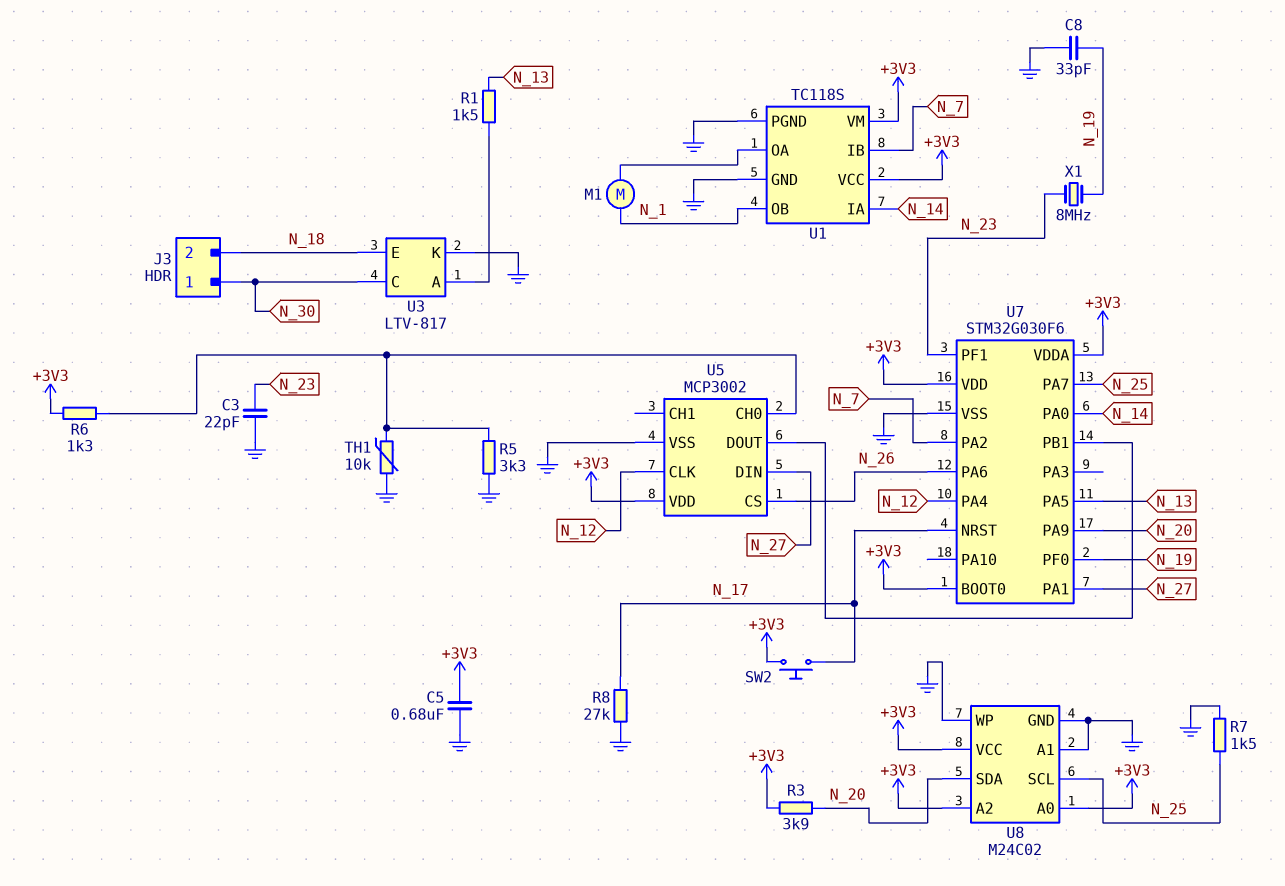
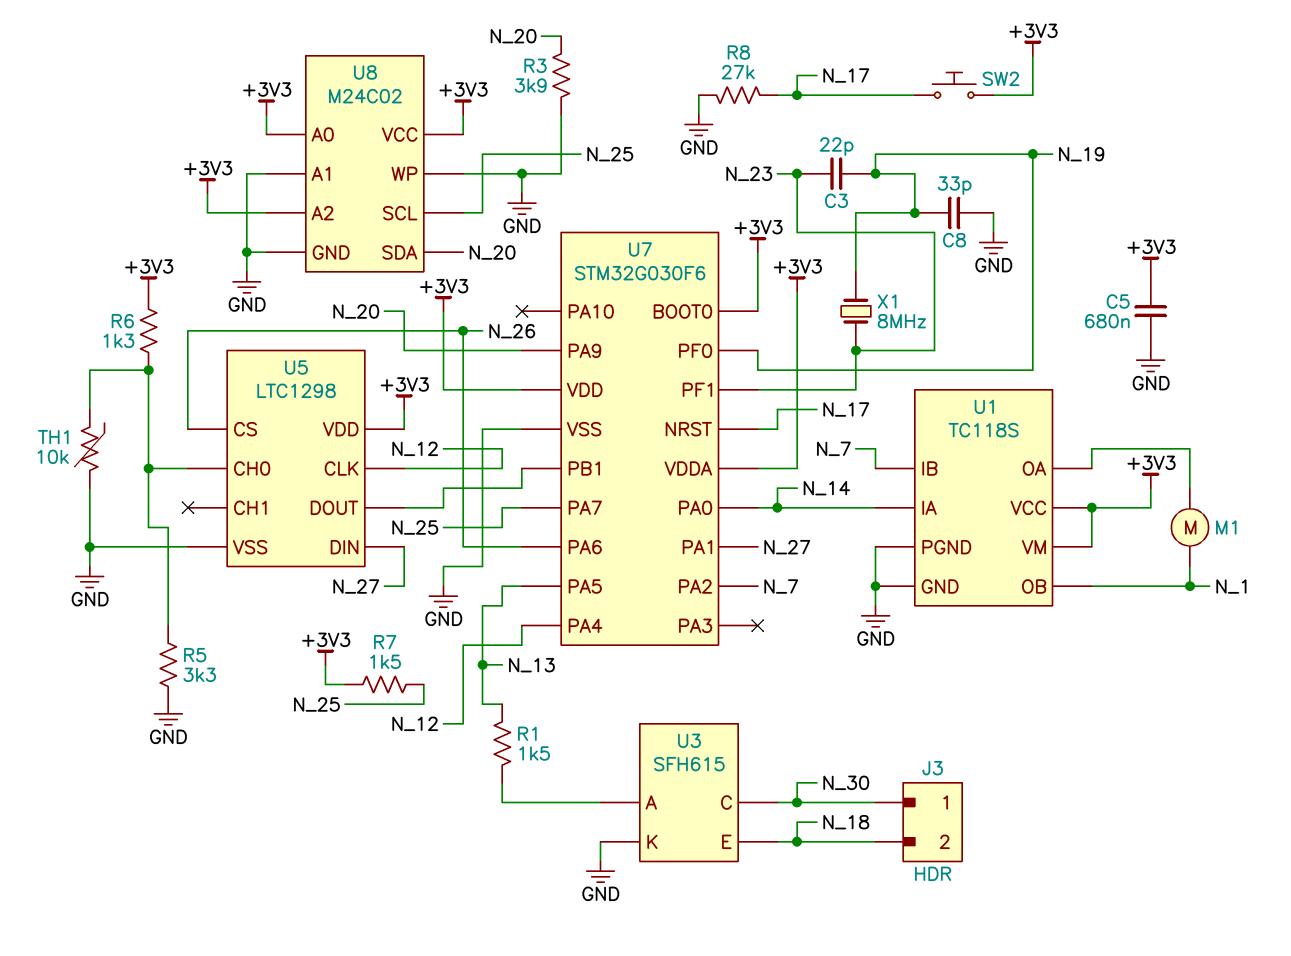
C3: 22pF (GND, N_23) -> 22pF (N_19, N_23)
R3: 3.9k (+3V3, N_20) -> 3.9k (GND, N_20)
R7: 1.5k (GND, N_25) -> 1.5k (+3V3, N_25)
U3: LTV-817 -> SFH615
U5: MCP3002 -> LTC1298

